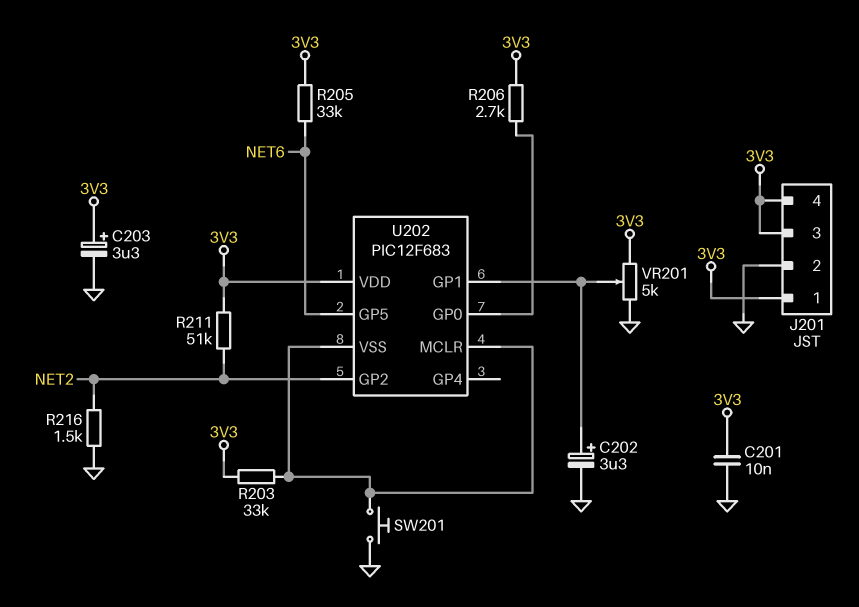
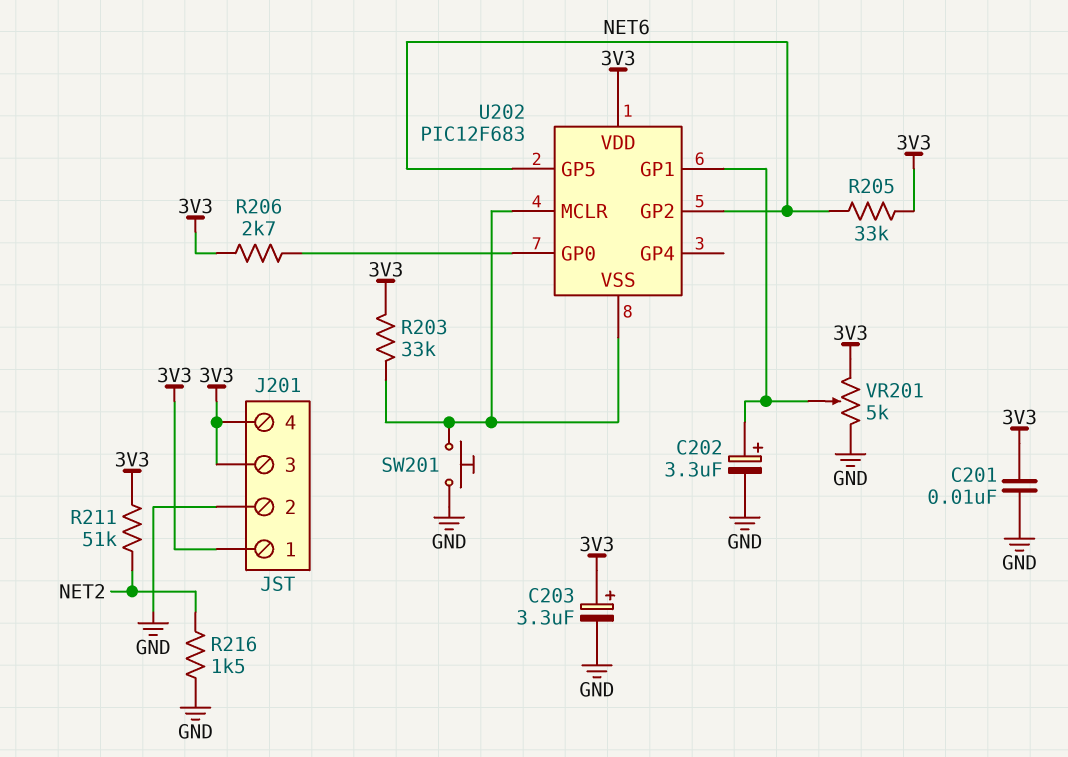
U202 pin GP2: NET2 -> NET6

